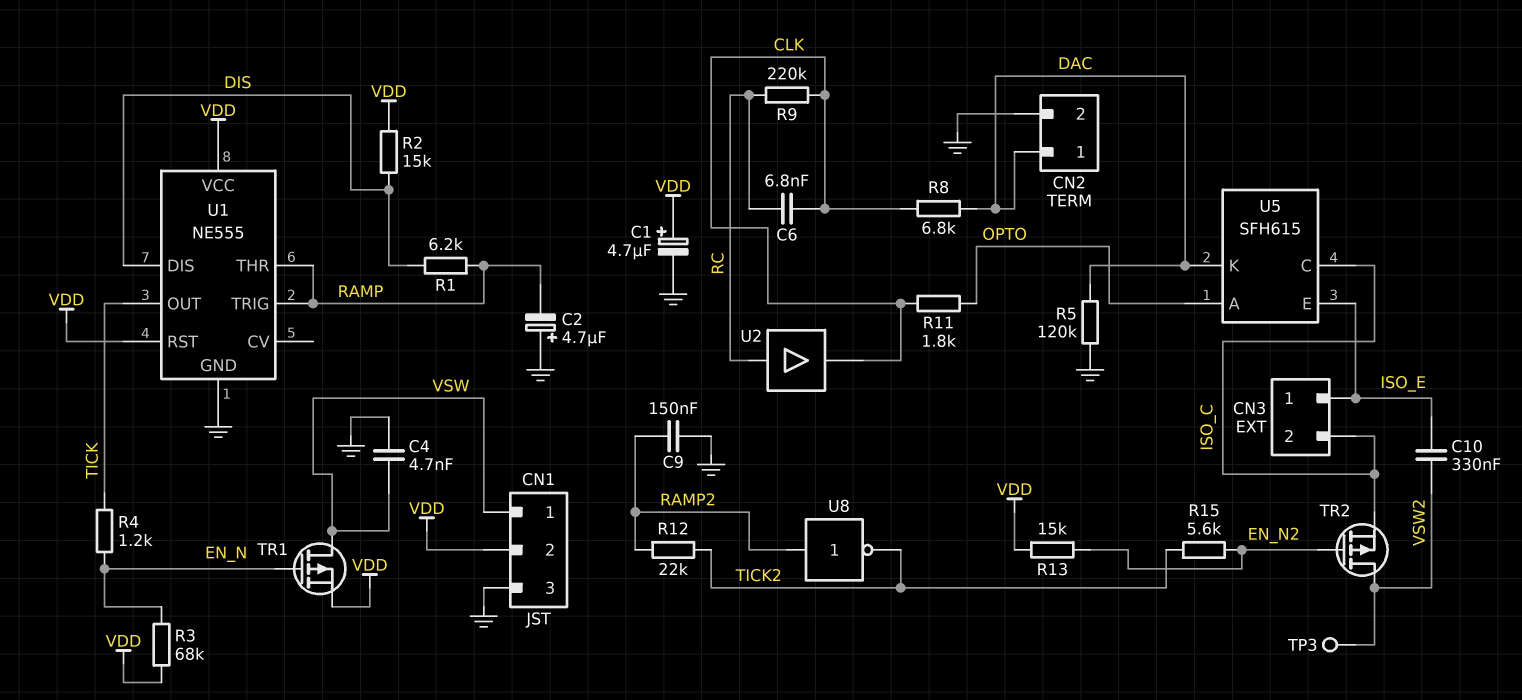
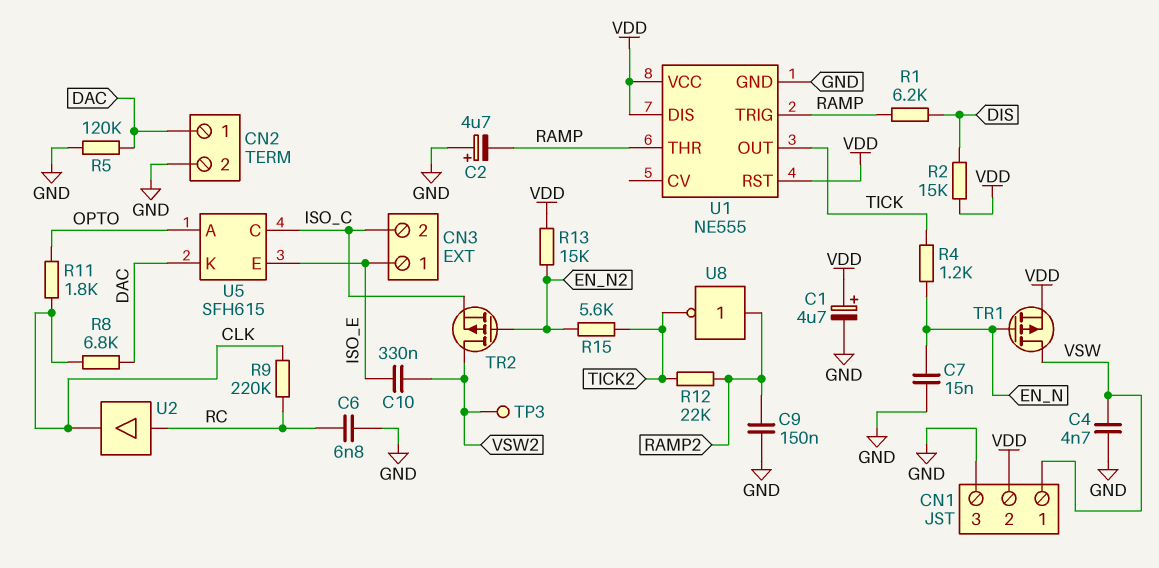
C6: 6.8nF (CLK, RC) -> 6.8nF (GND, RC)
C7: none -> 15nF (EN_N, GND)
R3: 68k (EN_N, VDD) -> none
U1 pin DIS: DIS -> VDD

